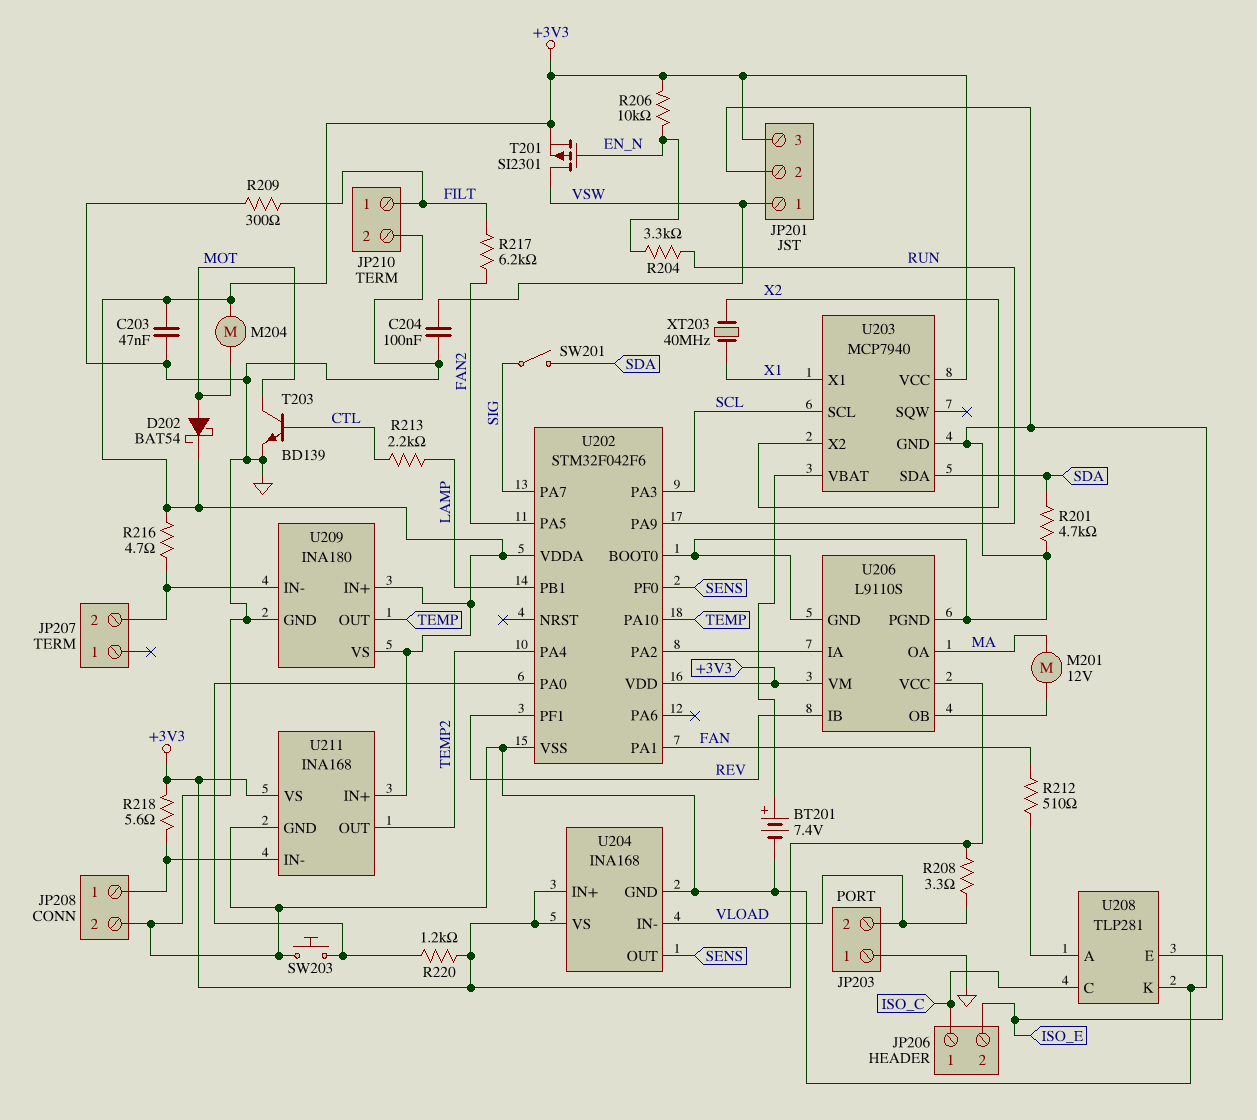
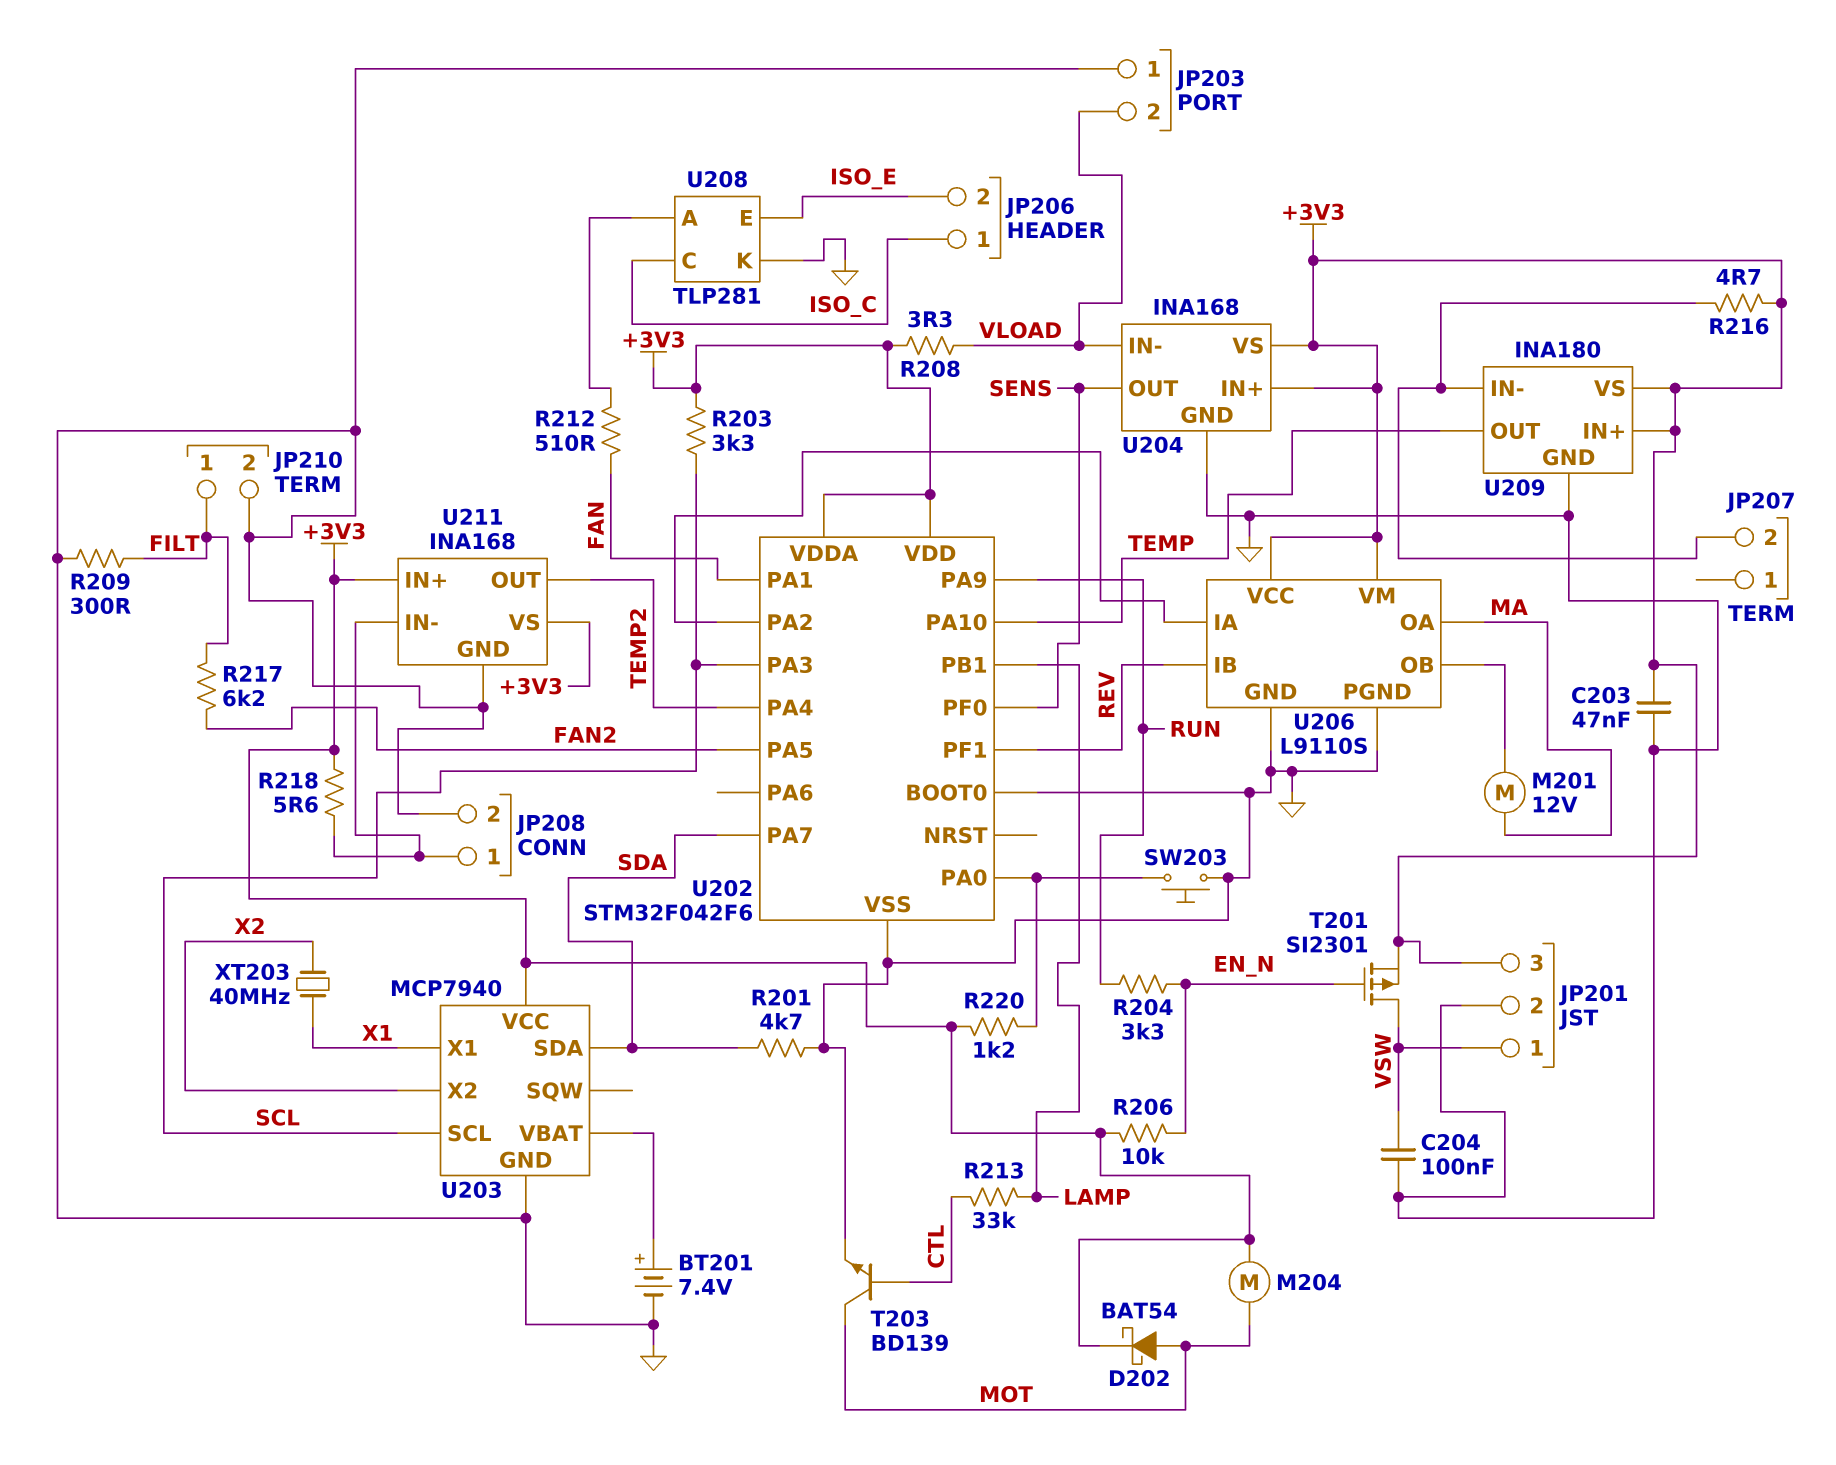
R203: none -> 3.3k (+3V3, SCL)
R213: 2.2k (CTL, LAMP) -> 33k (CTL, LAMP)
SW201: switch (SDA, SIG) -> none
U202 pin PA7: SIG -> SDA

